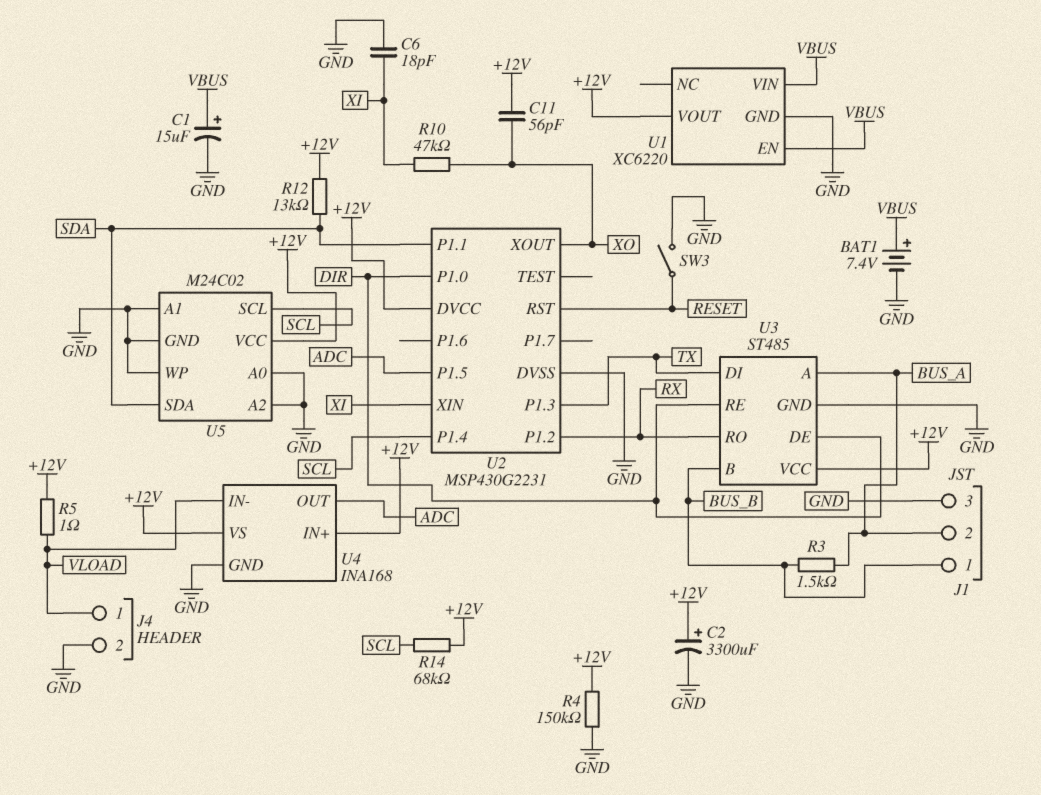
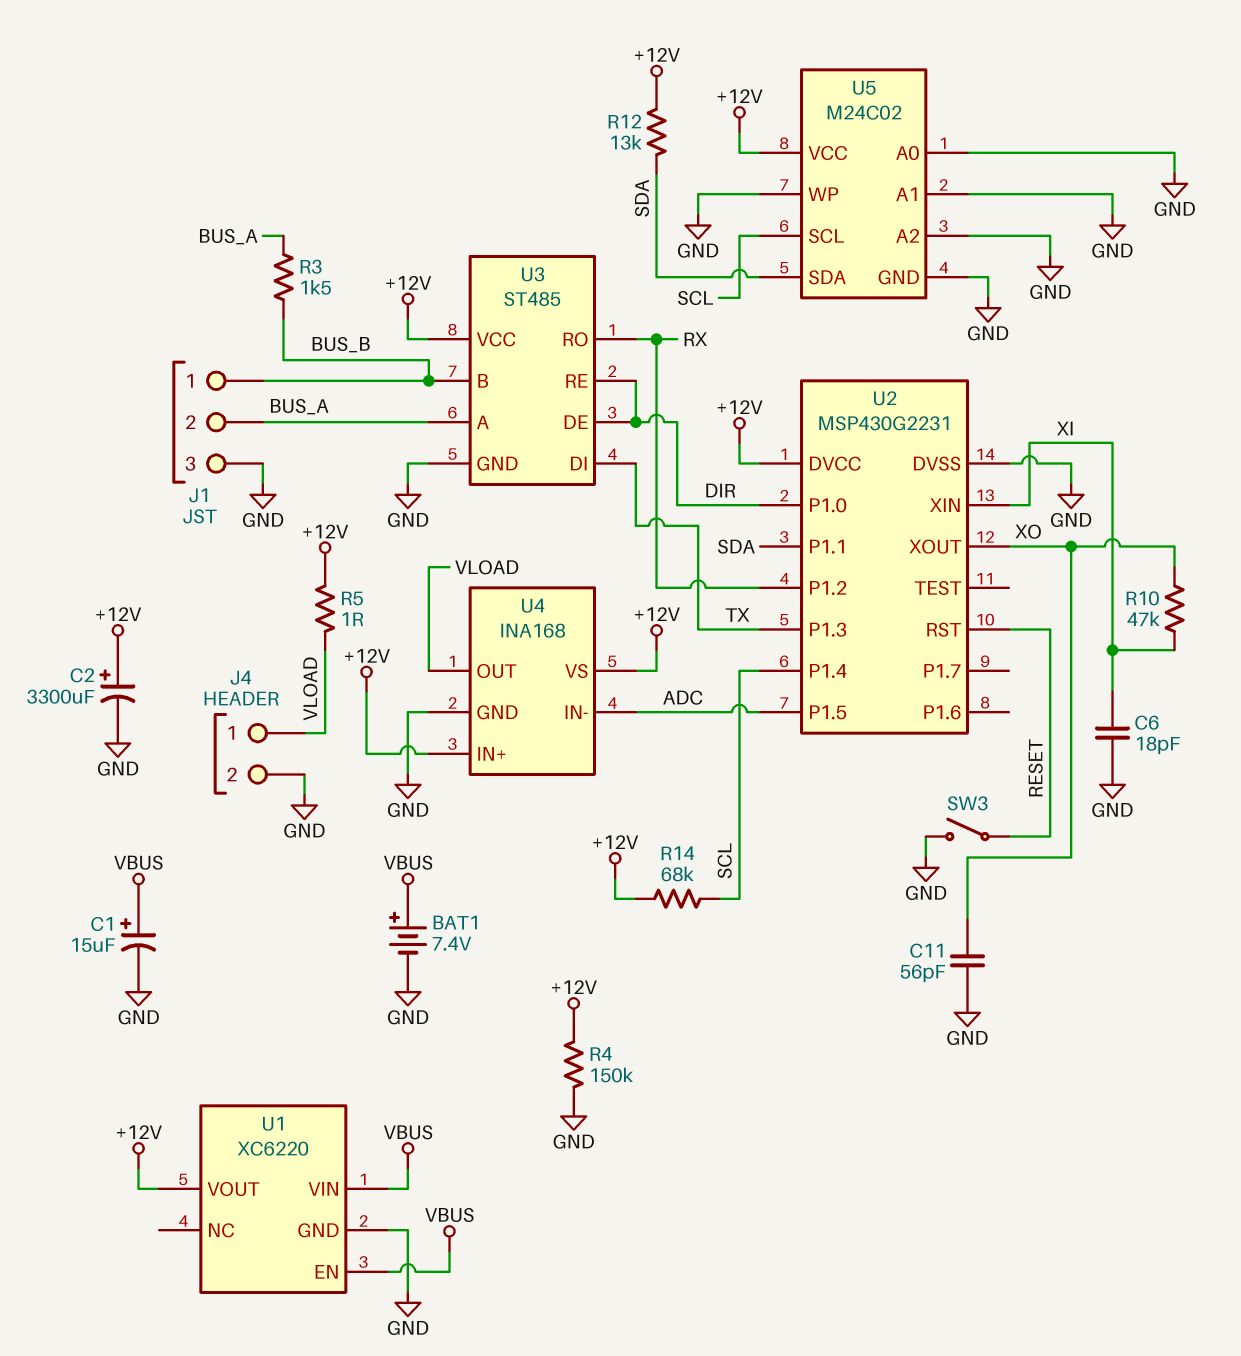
C11: 56pF (+12V, XO) -> 56pF (GND, XO)
U4 pin IN-: VLOAD -> ADC
U4 pin OUT: ADC -> VLOAD

